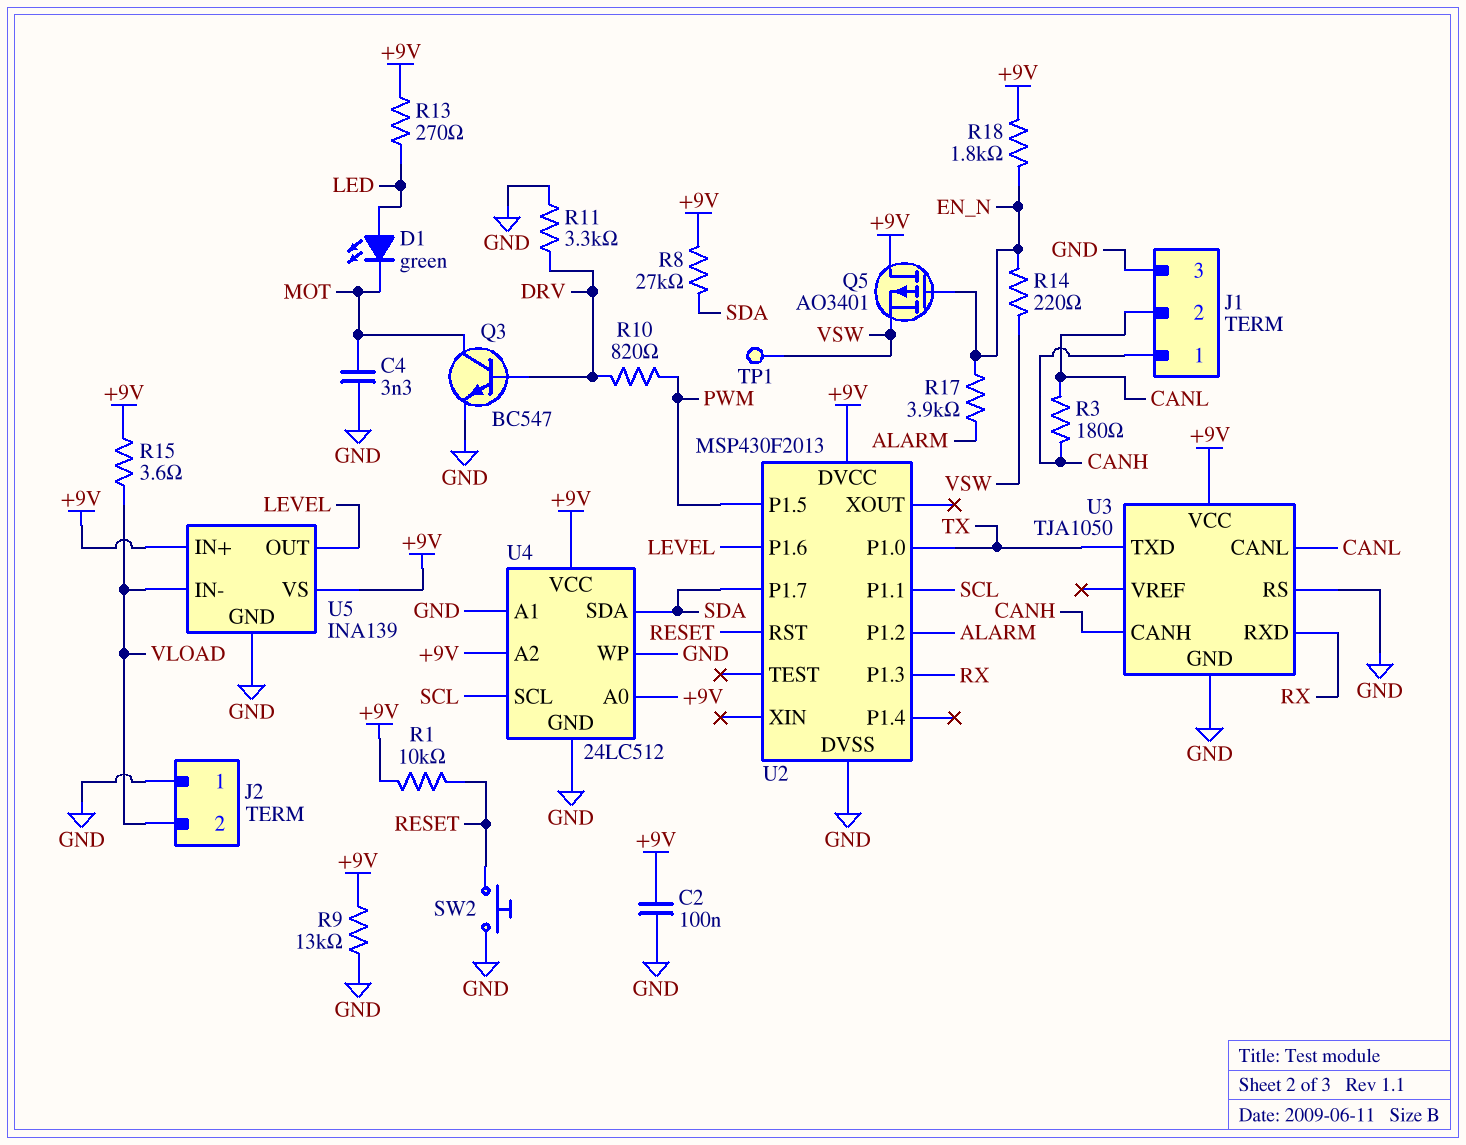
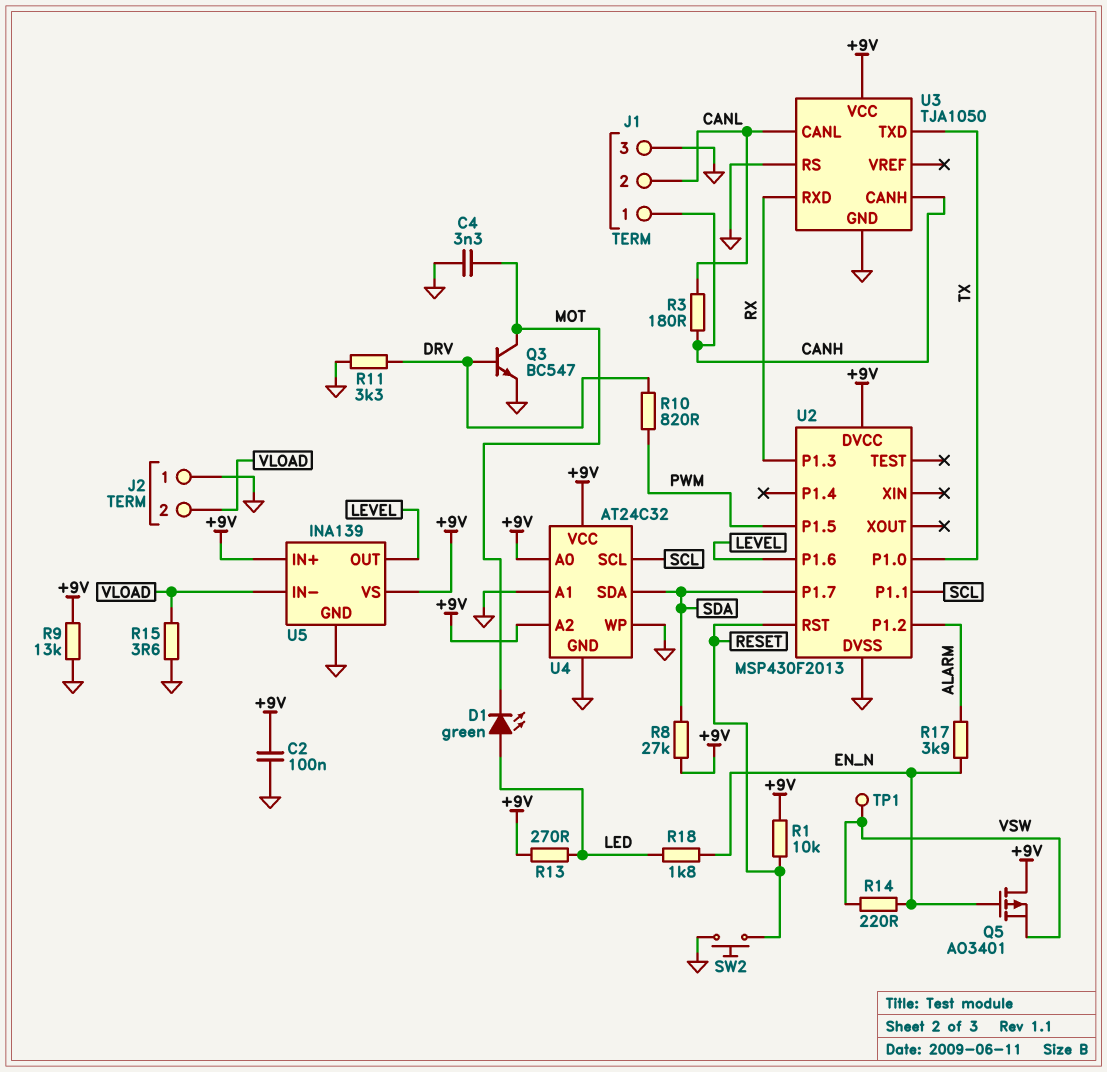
R15: 3.6 (+9V, VLOAD) -> 3.6 (GND, VLOAD)
R18: 1.8k (+9V, EN_N) -> 1.8k (EN_N, LED)
U4: 24LC512 -> AT24C32

